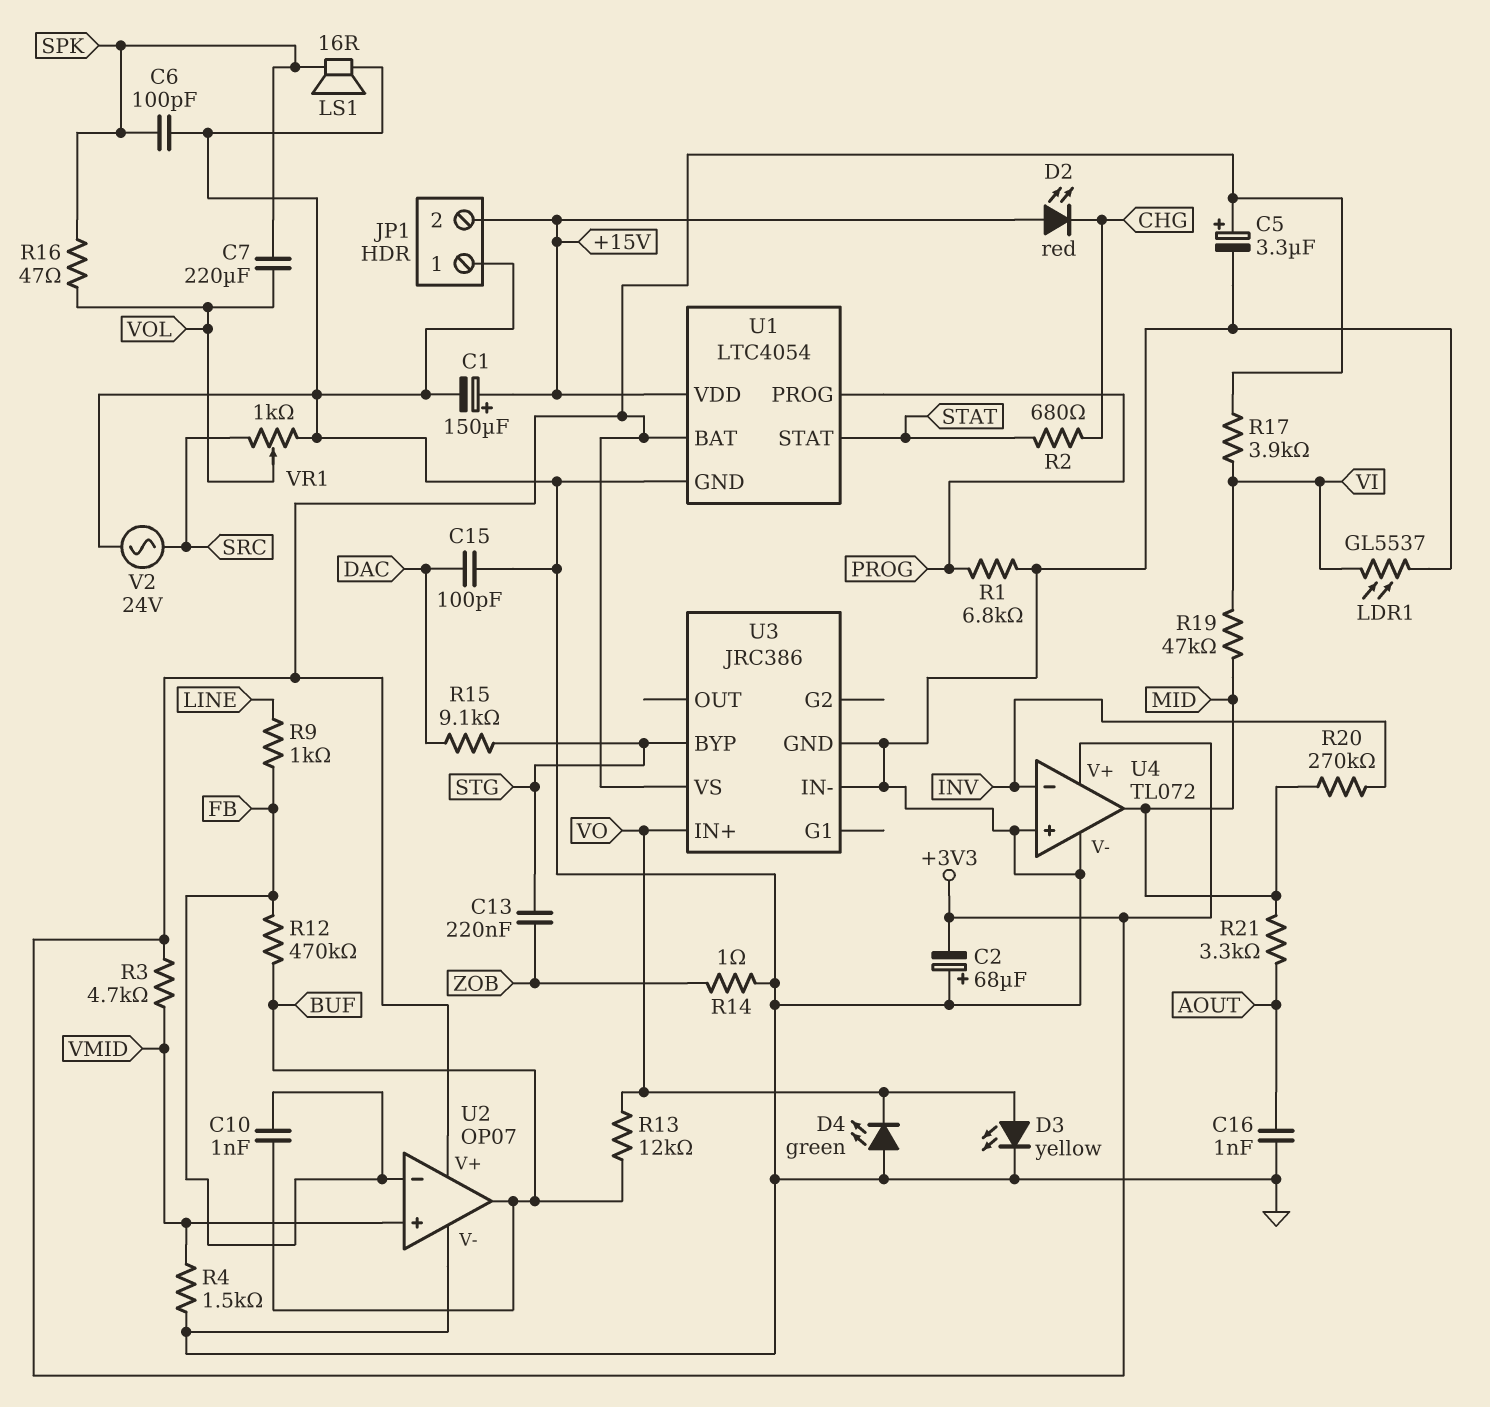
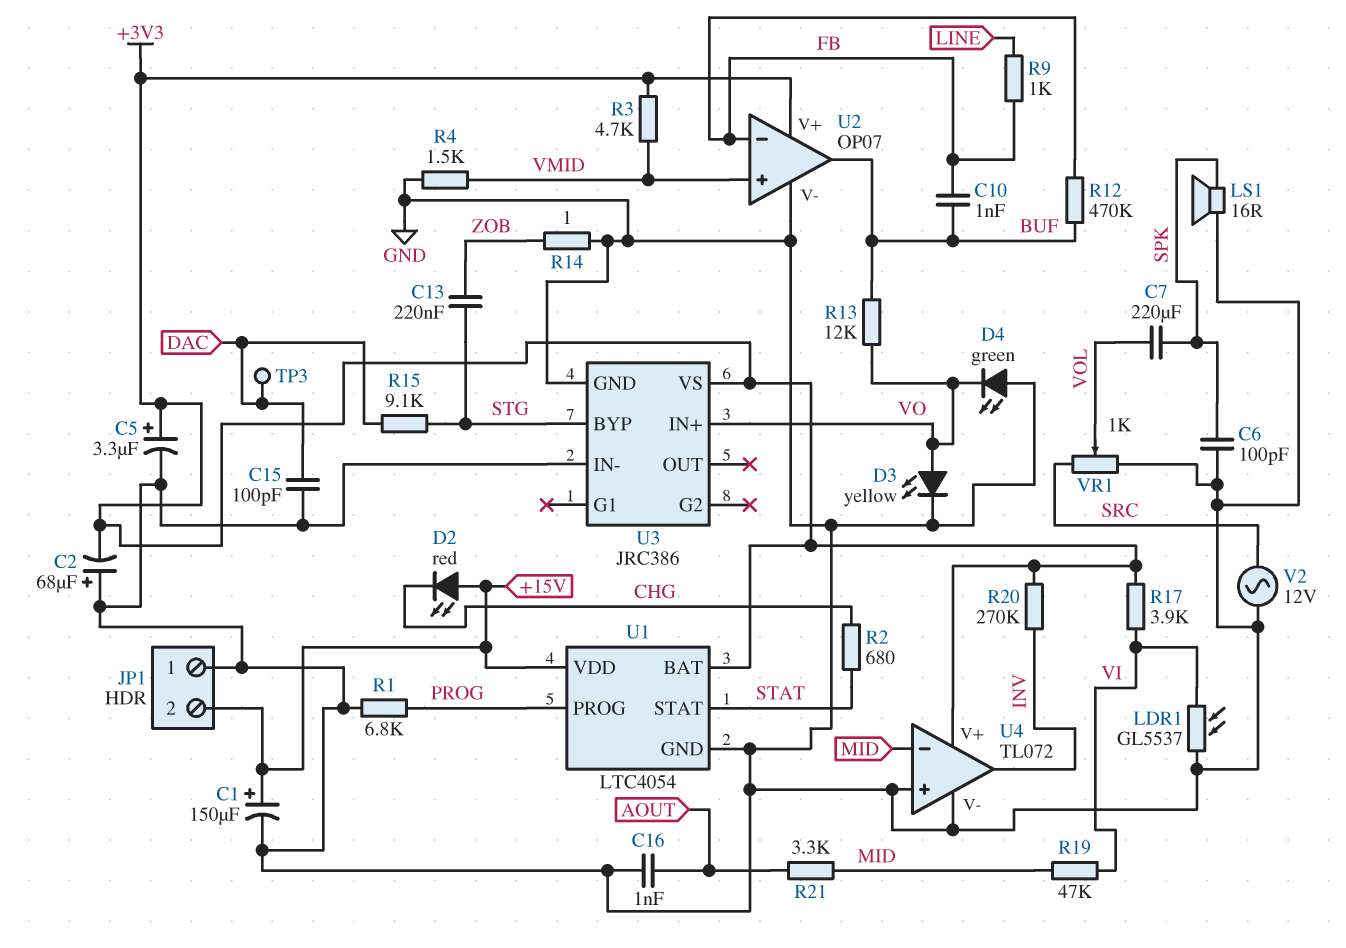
R16: 47 (SPK, VOL) -> none
R20: 270k (INV, MID) -> 270k (+3V3, INV)
TP3: none -> test point (DAC)
U4 pin in-: INV -> MID
U4 pin out: MID -> INV
V2: AC 24V (GND, SRC) -> AC 12V (GND, SRC)

